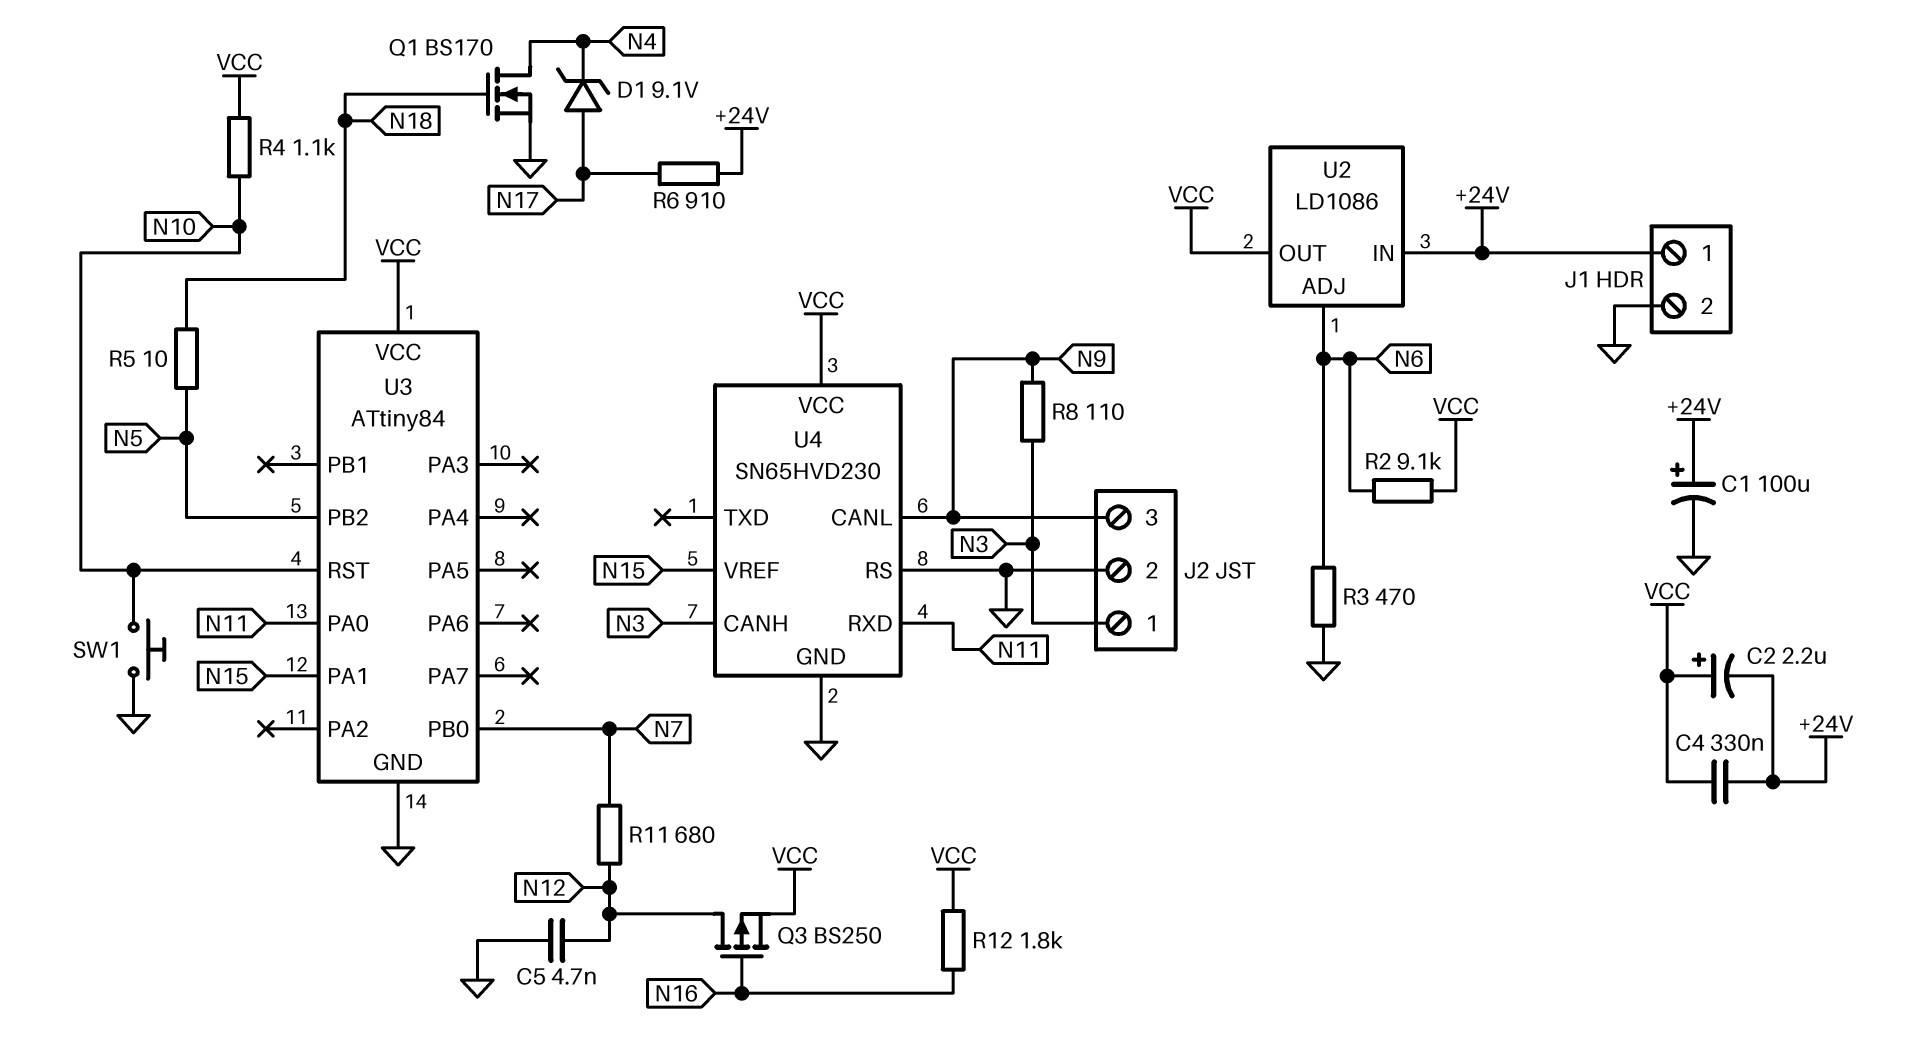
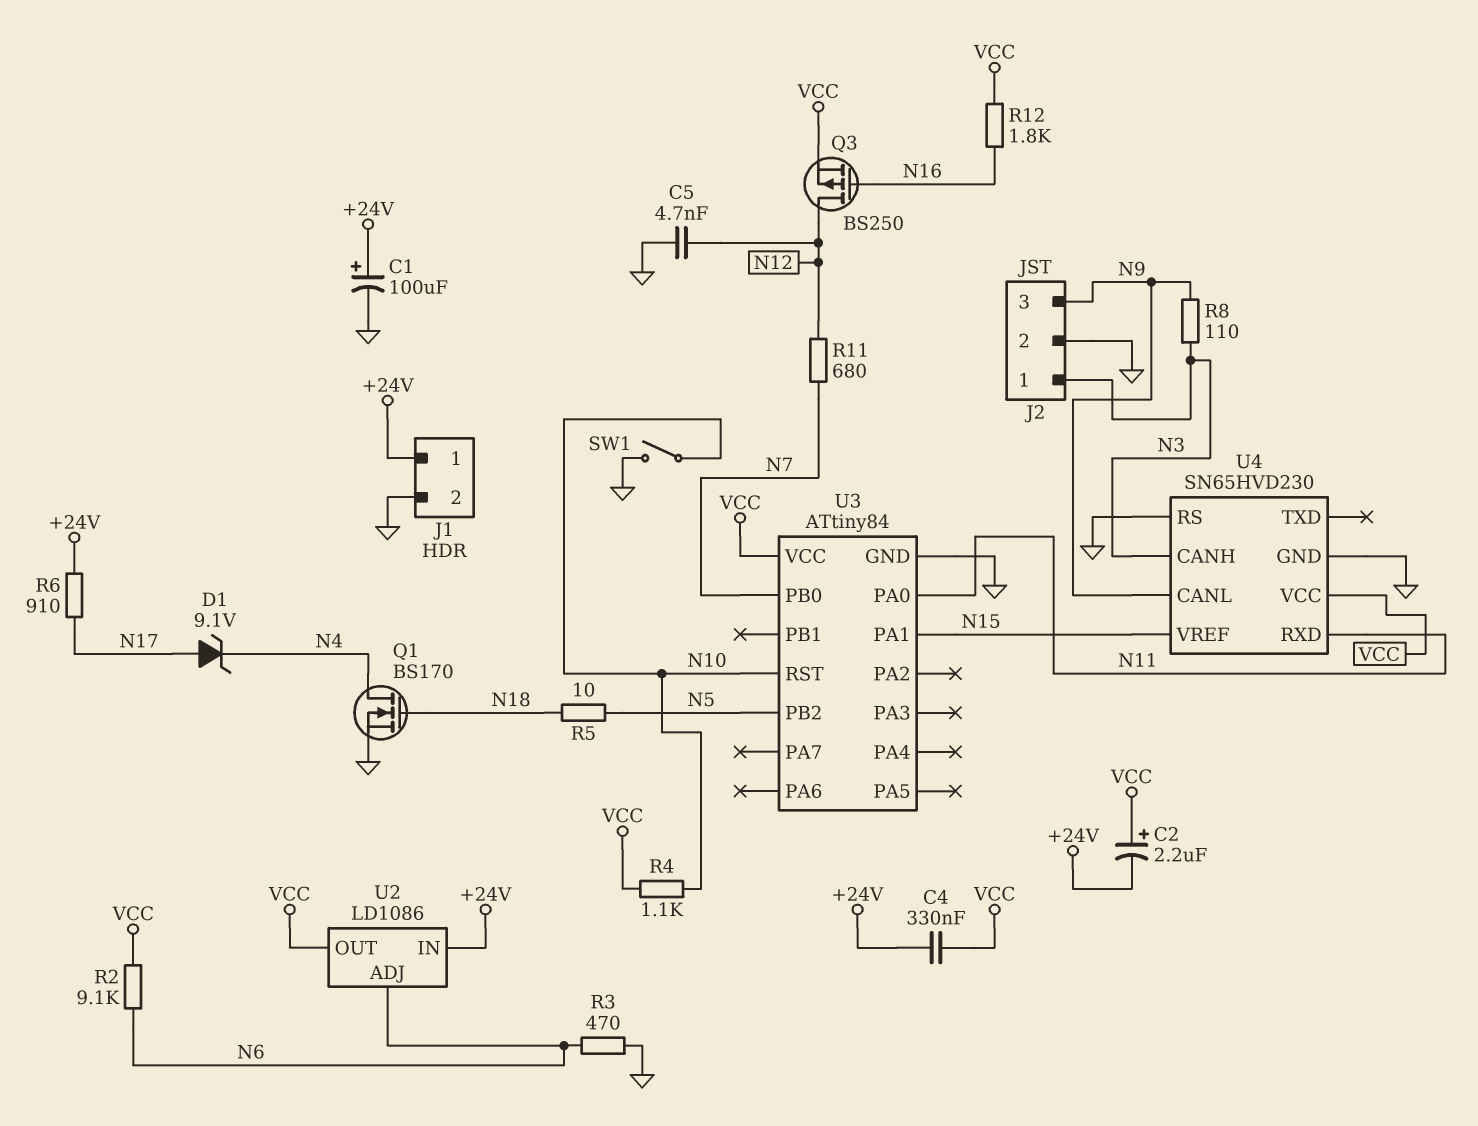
SW1: button (GND, N10) -> switch (GND, N10)

